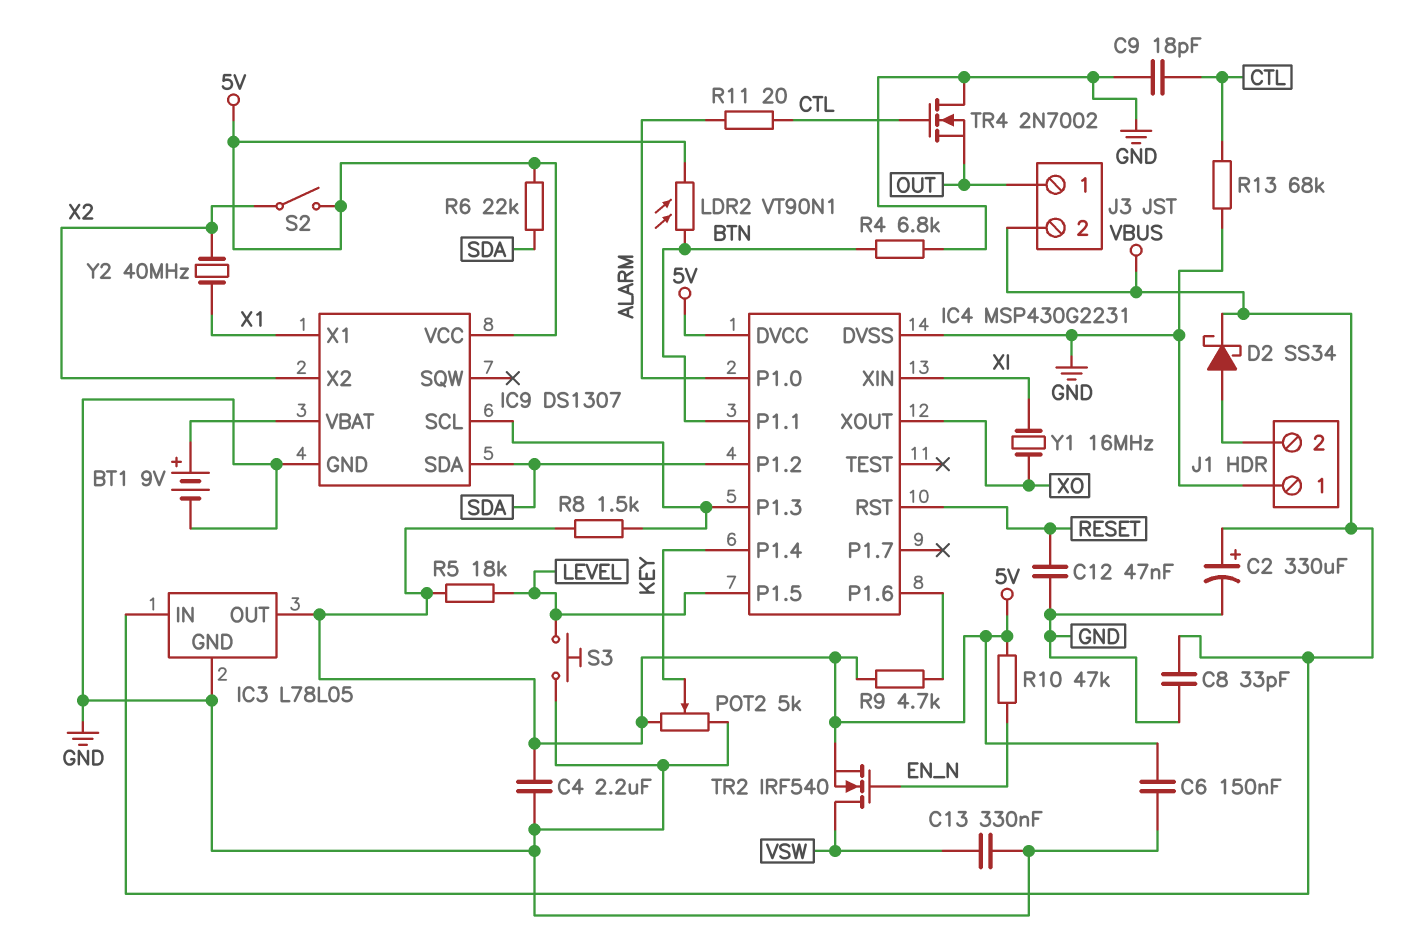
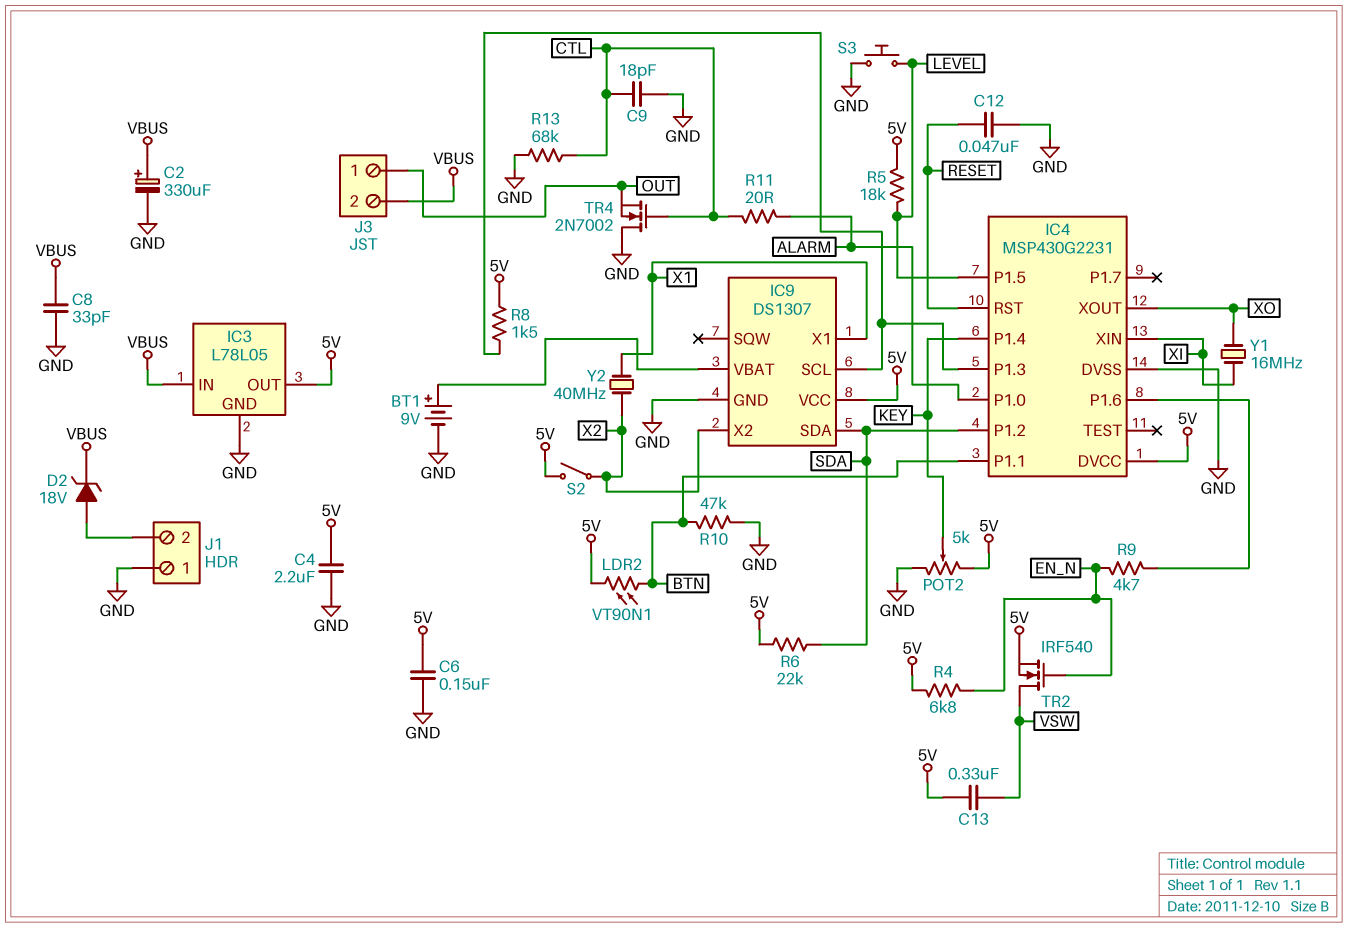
C13: 330nF (GND, VSW) -> 330nF (5V, VSW)
D2: schottky SS34 (A J1/2, K VBUS) -> zener 18V (A J1/2, K VBUS)
R4: 6.8k (BTN, GND) -> 6.8k (5V, EN_N)
R9: 4.7k (5V, IC4/P1.6) -> 4.7k (EN_N, IC4/P1.6)
R10: 47k (5V, EN_N) -> 47k (BTN, GND)

